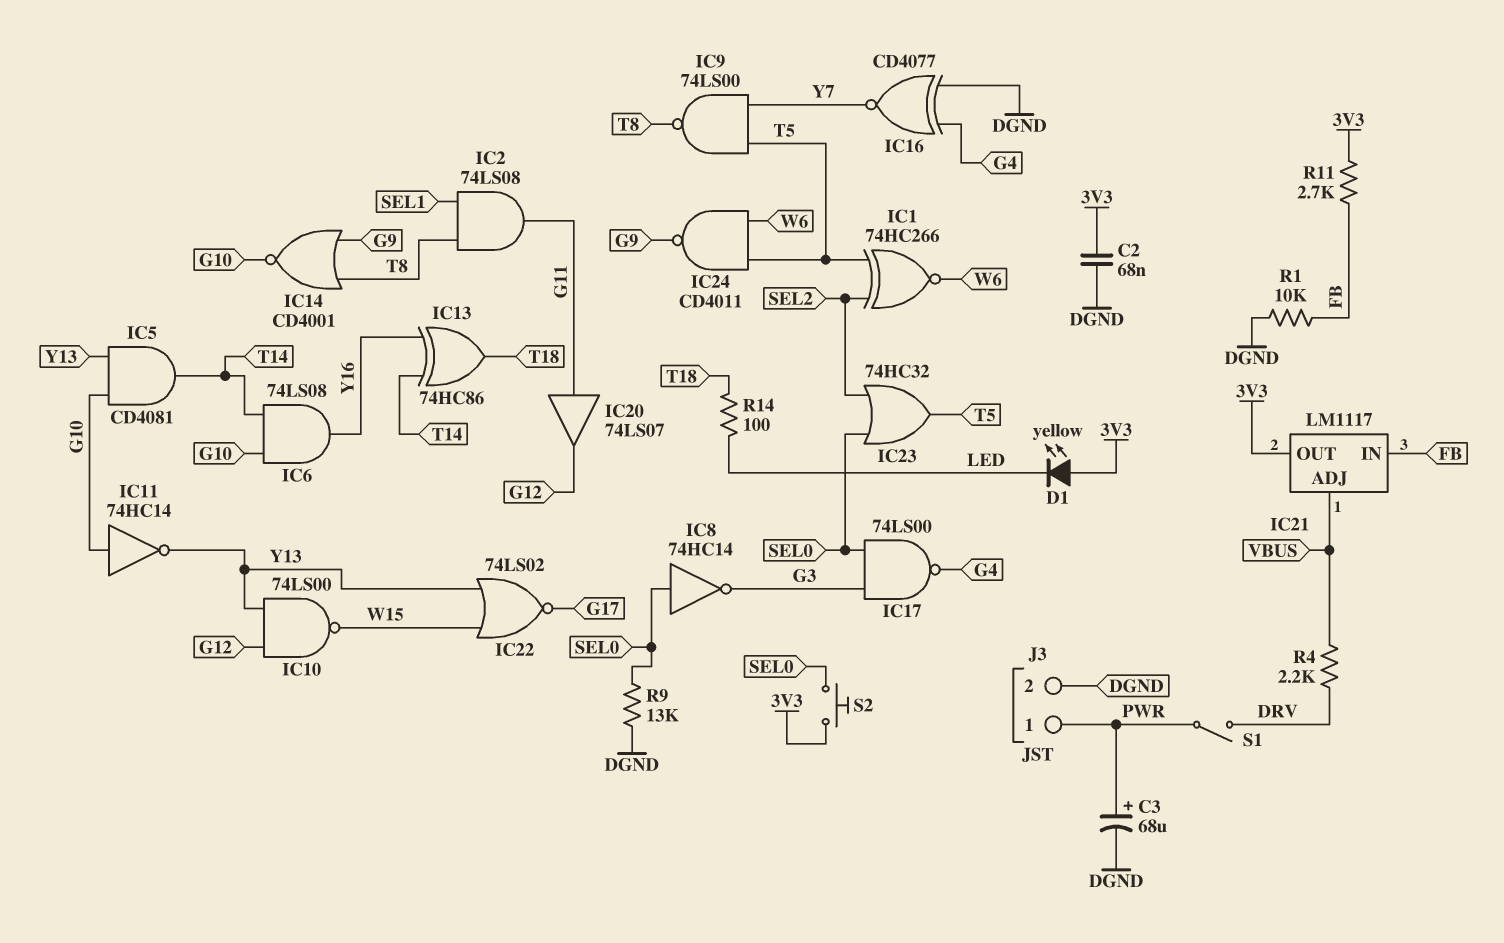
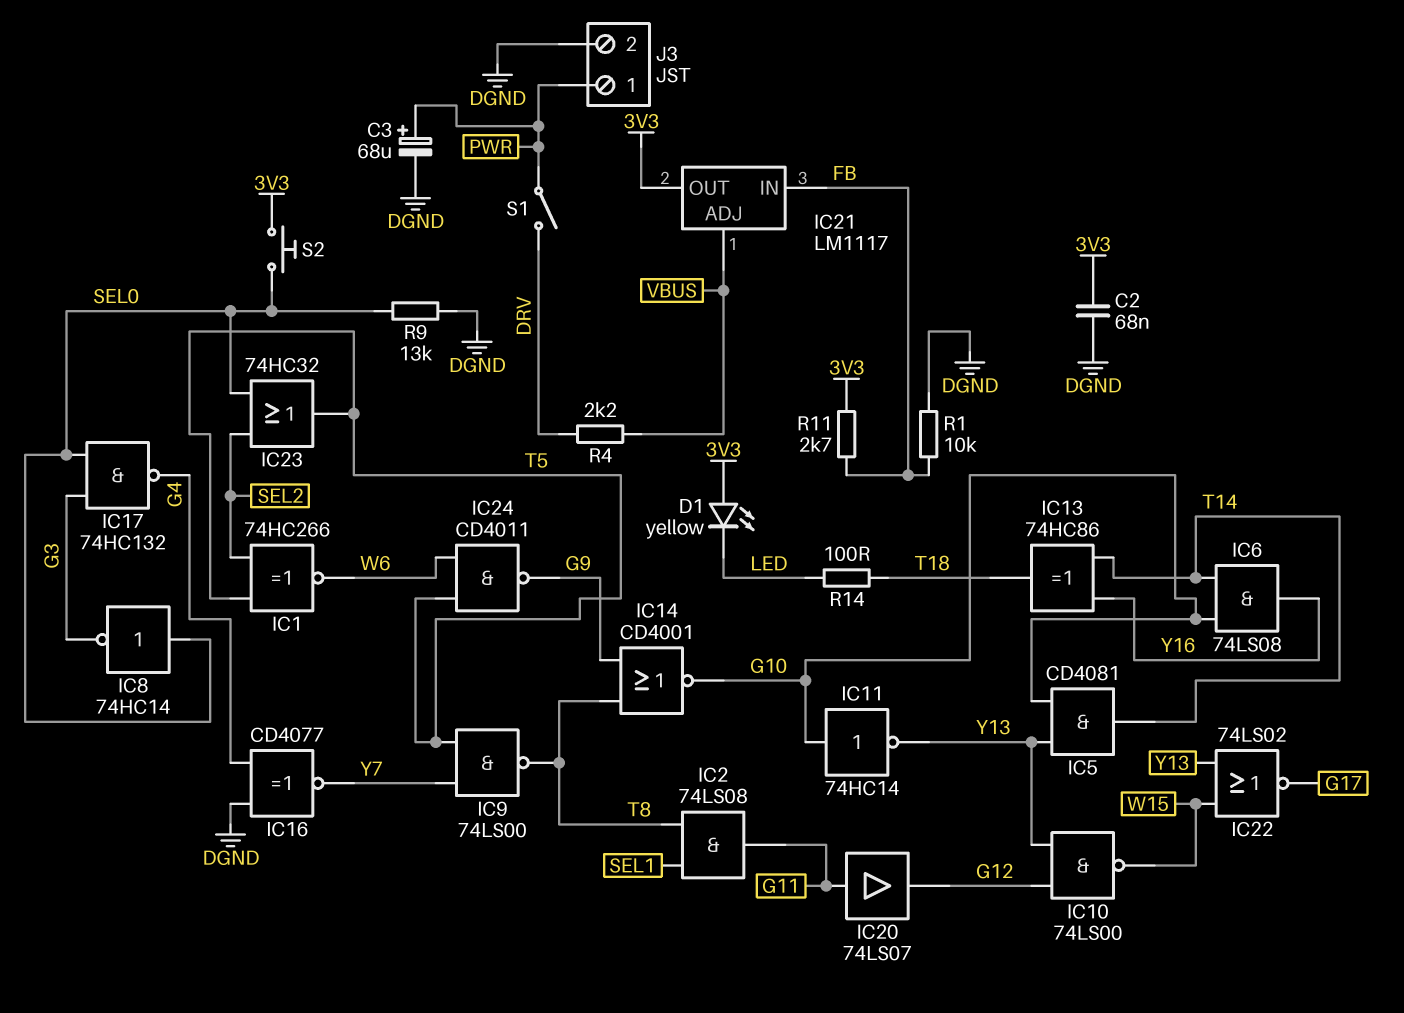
IC17: NAND 74LS00 (in G3, in SEL0, out G4) -> NAND 74HC132 (in G3, in SEL0, out G4)

